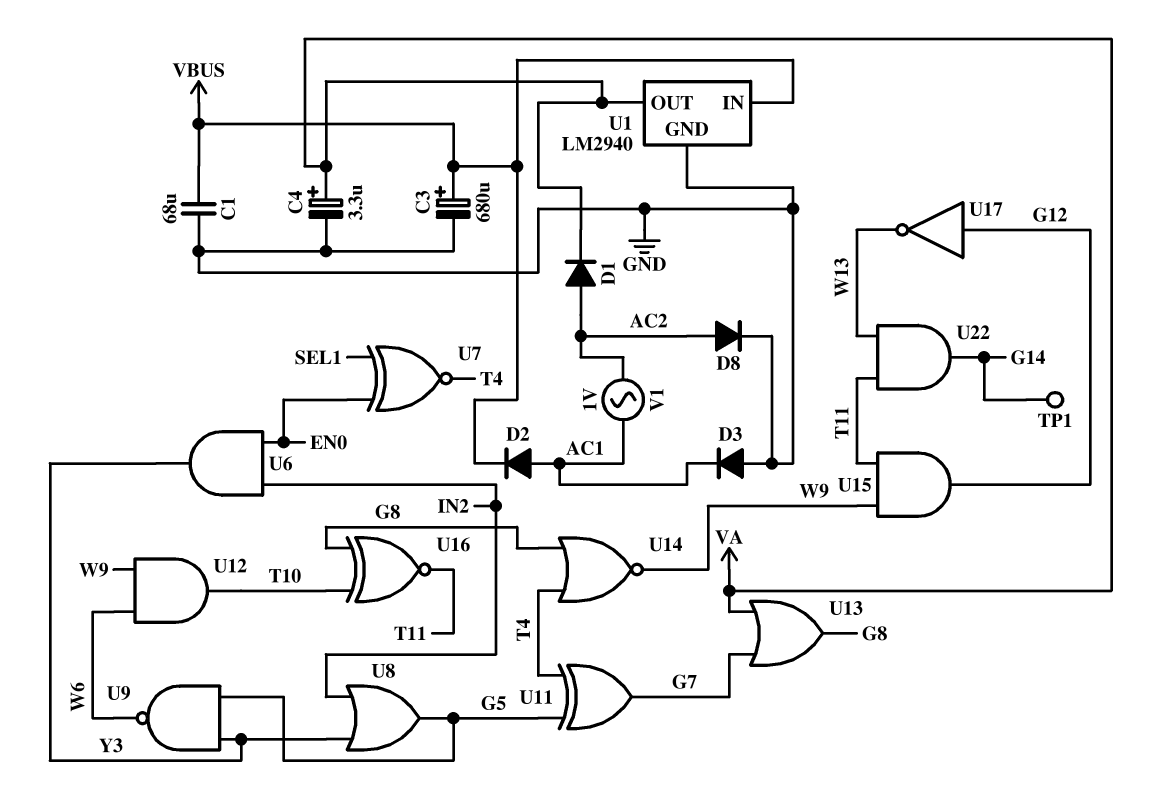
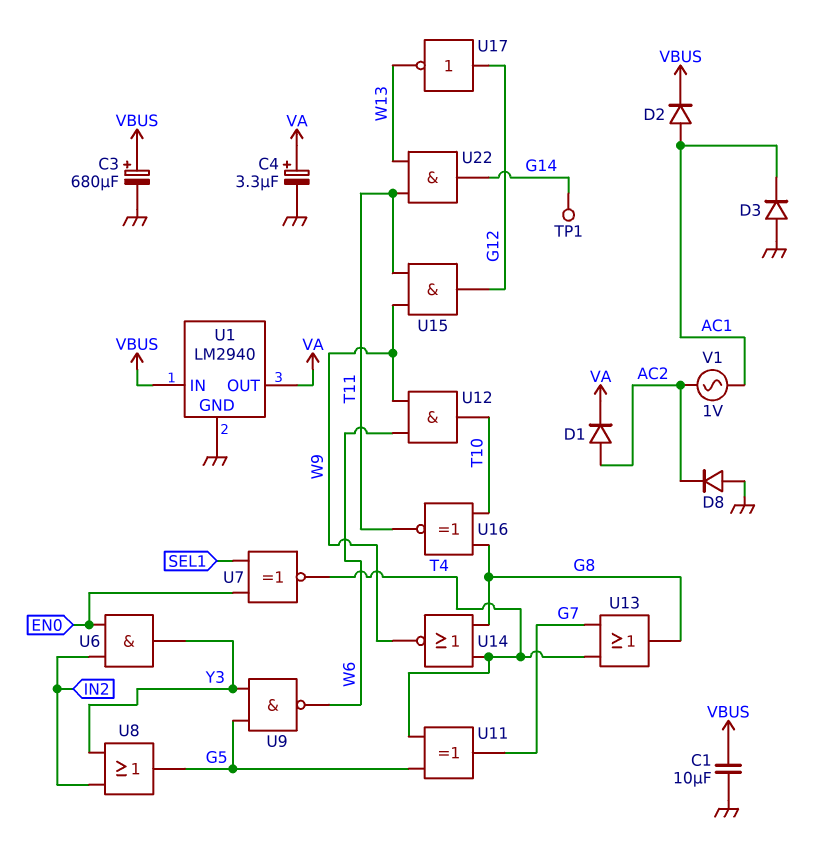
C1: 68uF (GND, VBUS) -> 10uF (GND, VBUS)
D8: diode (A AC2, K GND) -> diode (A GND, K AC2)
U13: OR (in G7, in VA, out G8) -> OR (in G7, in T4, out G8)

